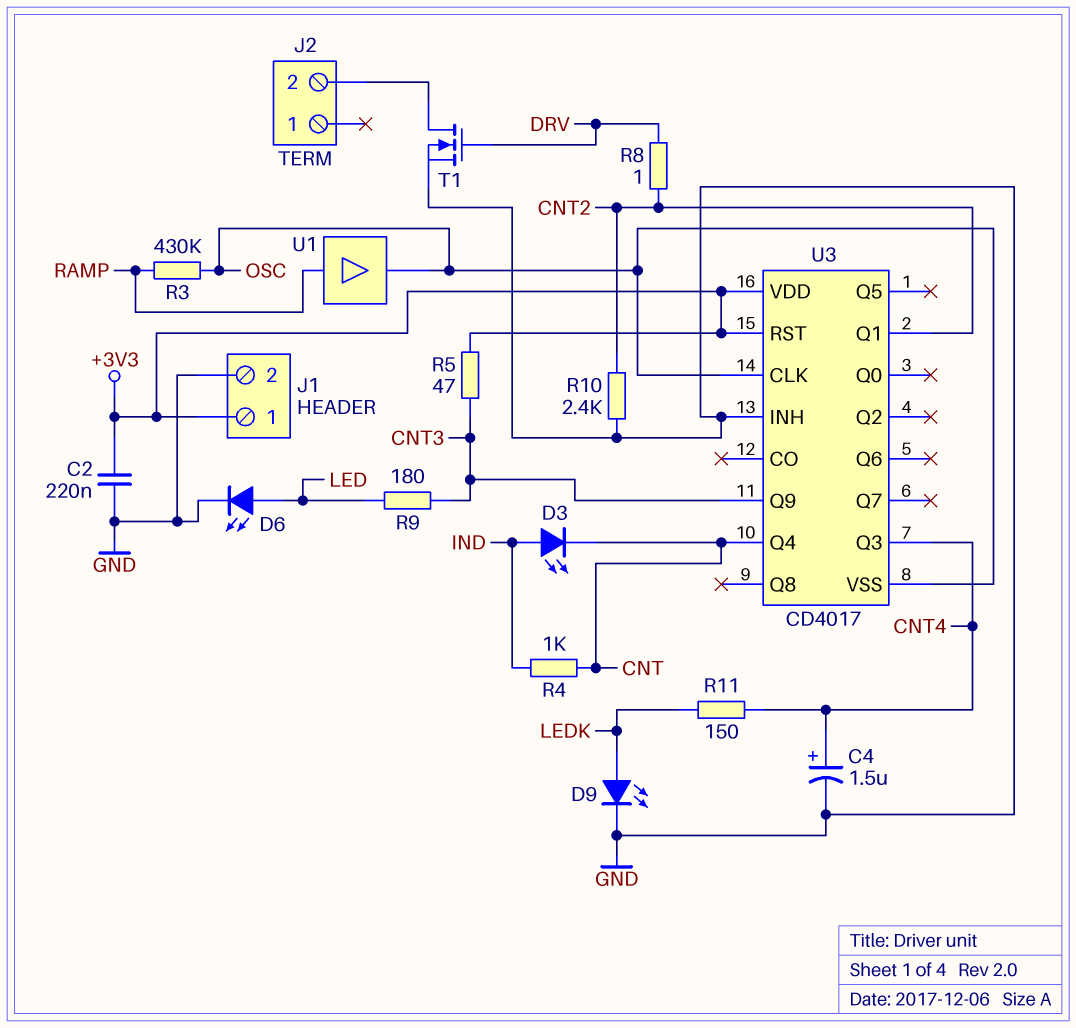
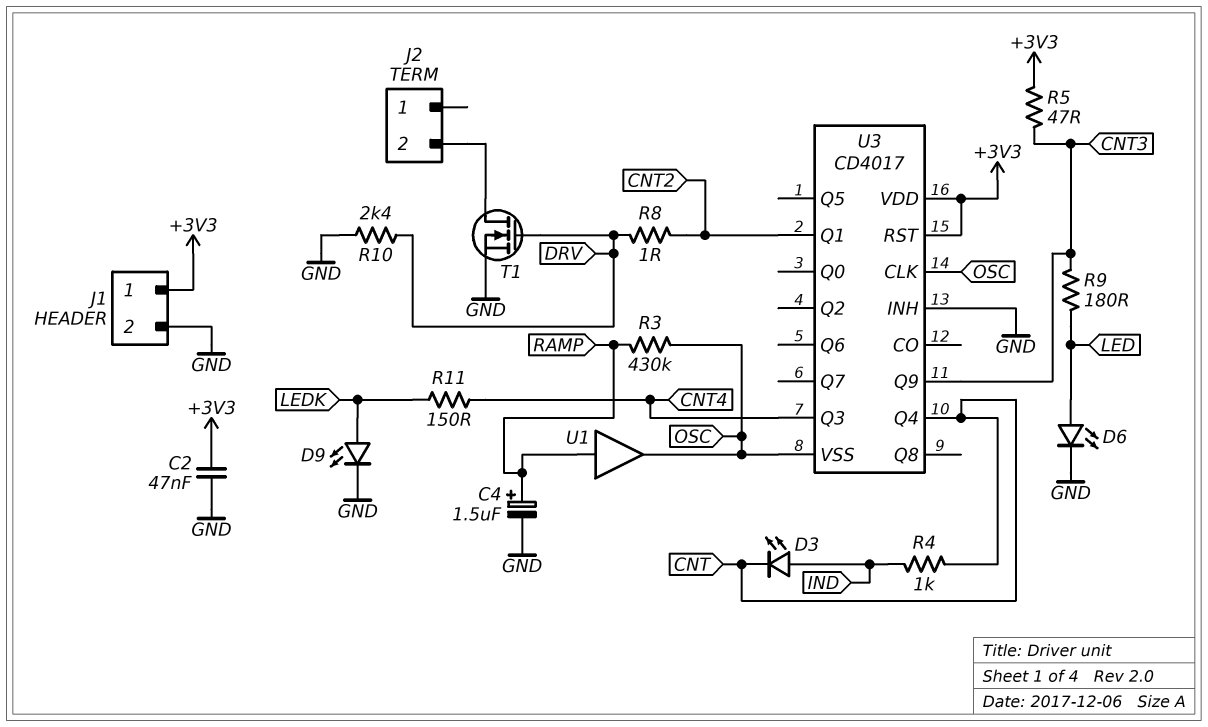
C2: 220nF (+3V3, GND) -> 47nF (+3V3, GND)
C4: 1.5uF (plus CNT4, minus GND) -> 1.5uF (plus RAMP, minus GND)
R10: 2.4k (CNT2, GND) -> 2.4k (DRV, GND)

